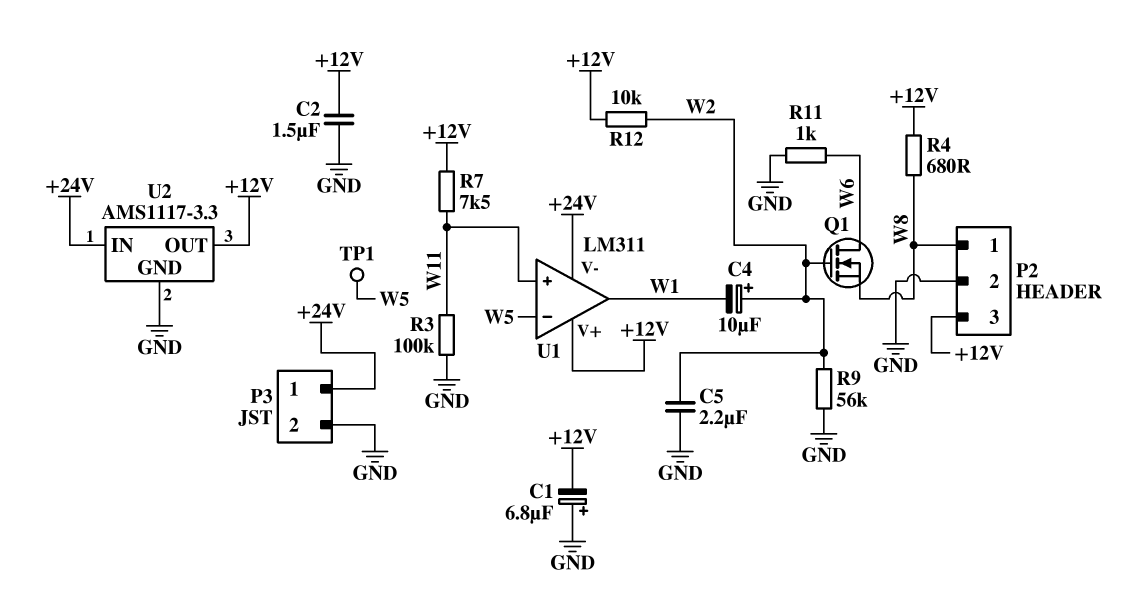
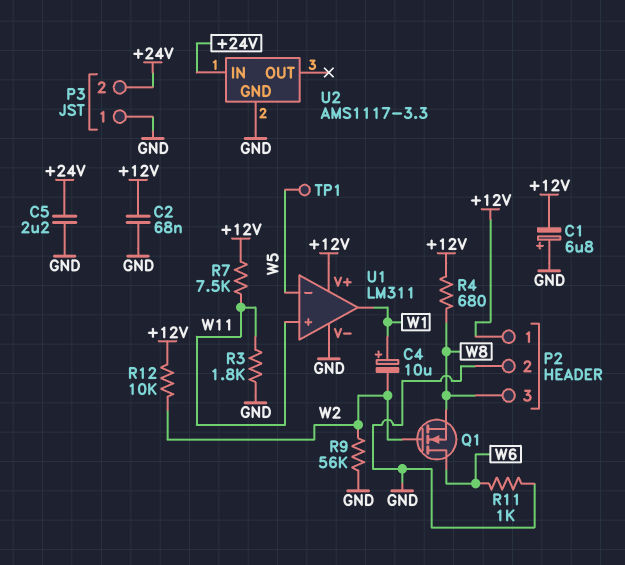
C2: 1.5uF (+12V, GND) -> 68nF (+12V, GND)
C4: 10uF (plus W2, minus W1) -> 10uF (plus W1, minus W2)
C5: 2.2uF (GND, W2) -> 2.2uF (+24V, GND)
P2 pin 1: W8 -> +12V
P2 pin 3: +12V -> W8
P3 pin 1: +24V -> GND
P3 pin 2: GND -> +24V
R3: 100k (GND, W11) -> 1.8k (GND, W11)
U1 pin V-: +24V -> GND
U2 pin OUT: +12V -> none

